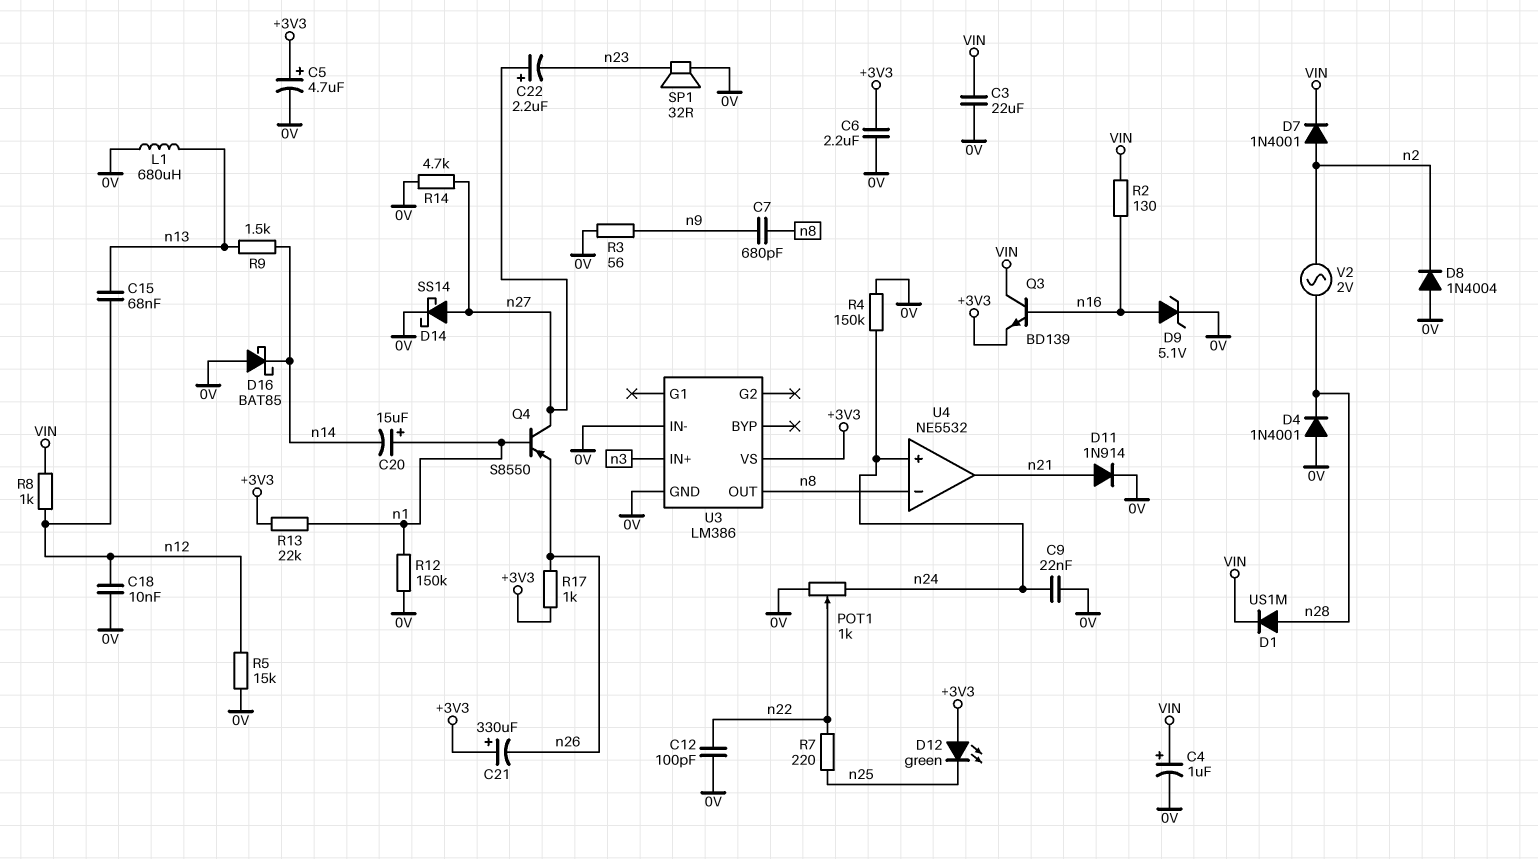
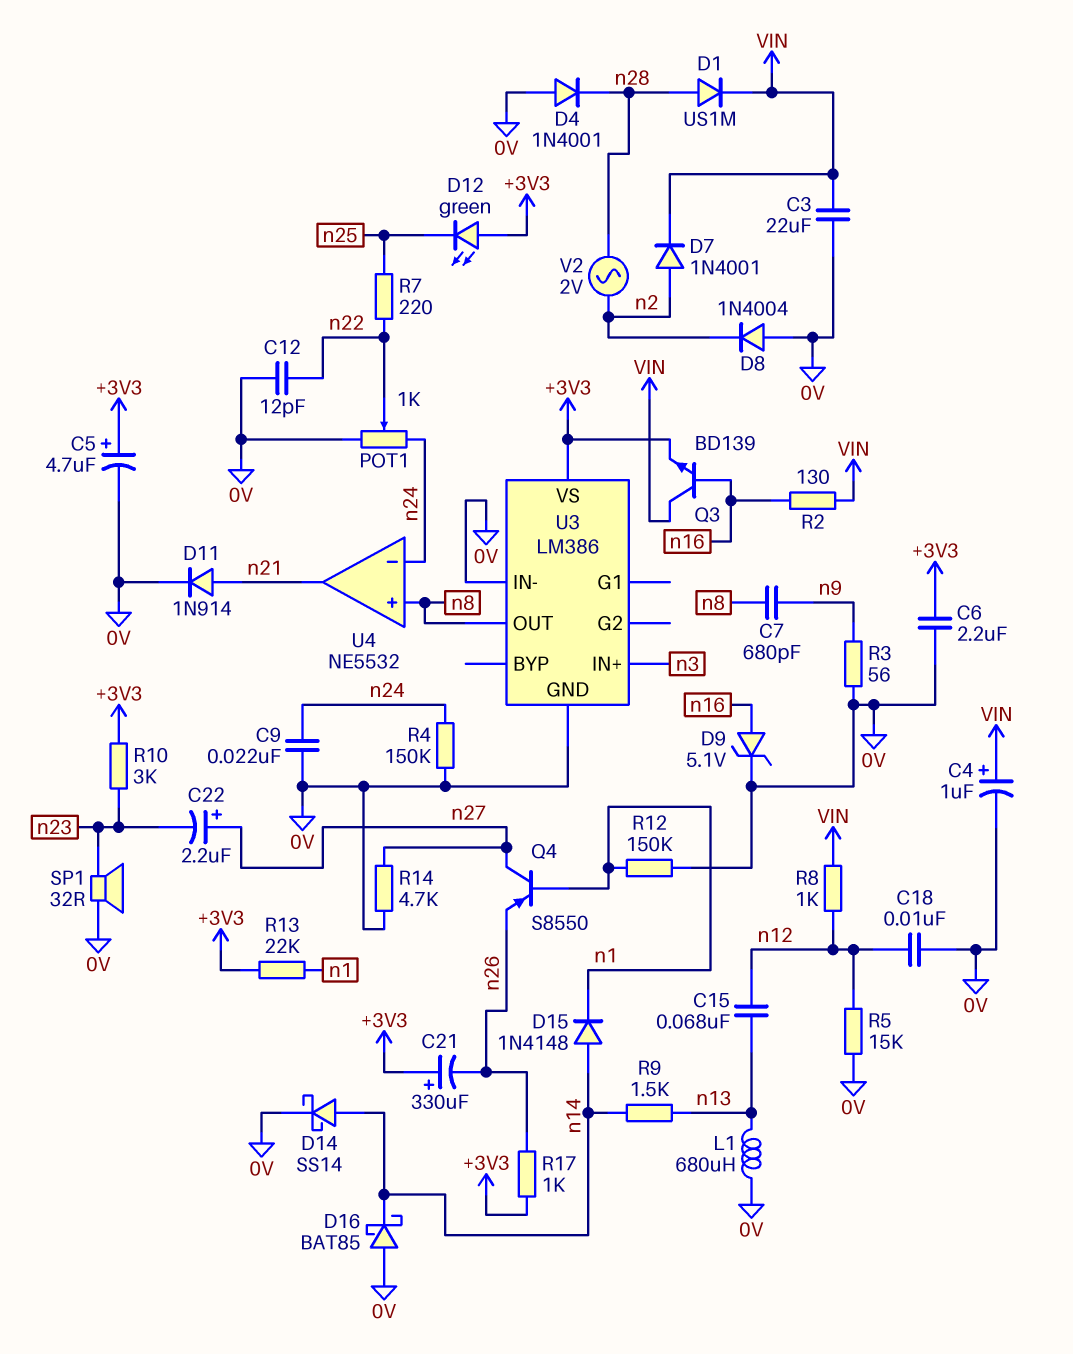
C12: 100pF (0V, n22) -> 12pF (0V, n22)
C20: 15uF (plus n1, minus n14) -> none
D14: schottky SS14 (A n27, K 0V) -> schottky SS14 (A n14, K 0V)
D15: none -> diode 1N4148 (A n14, K n1)
R10: none -> 3k (+3V3, n23)
U4 pin in+: n24 -> n8
U4 pin in-: n8 -> n24

